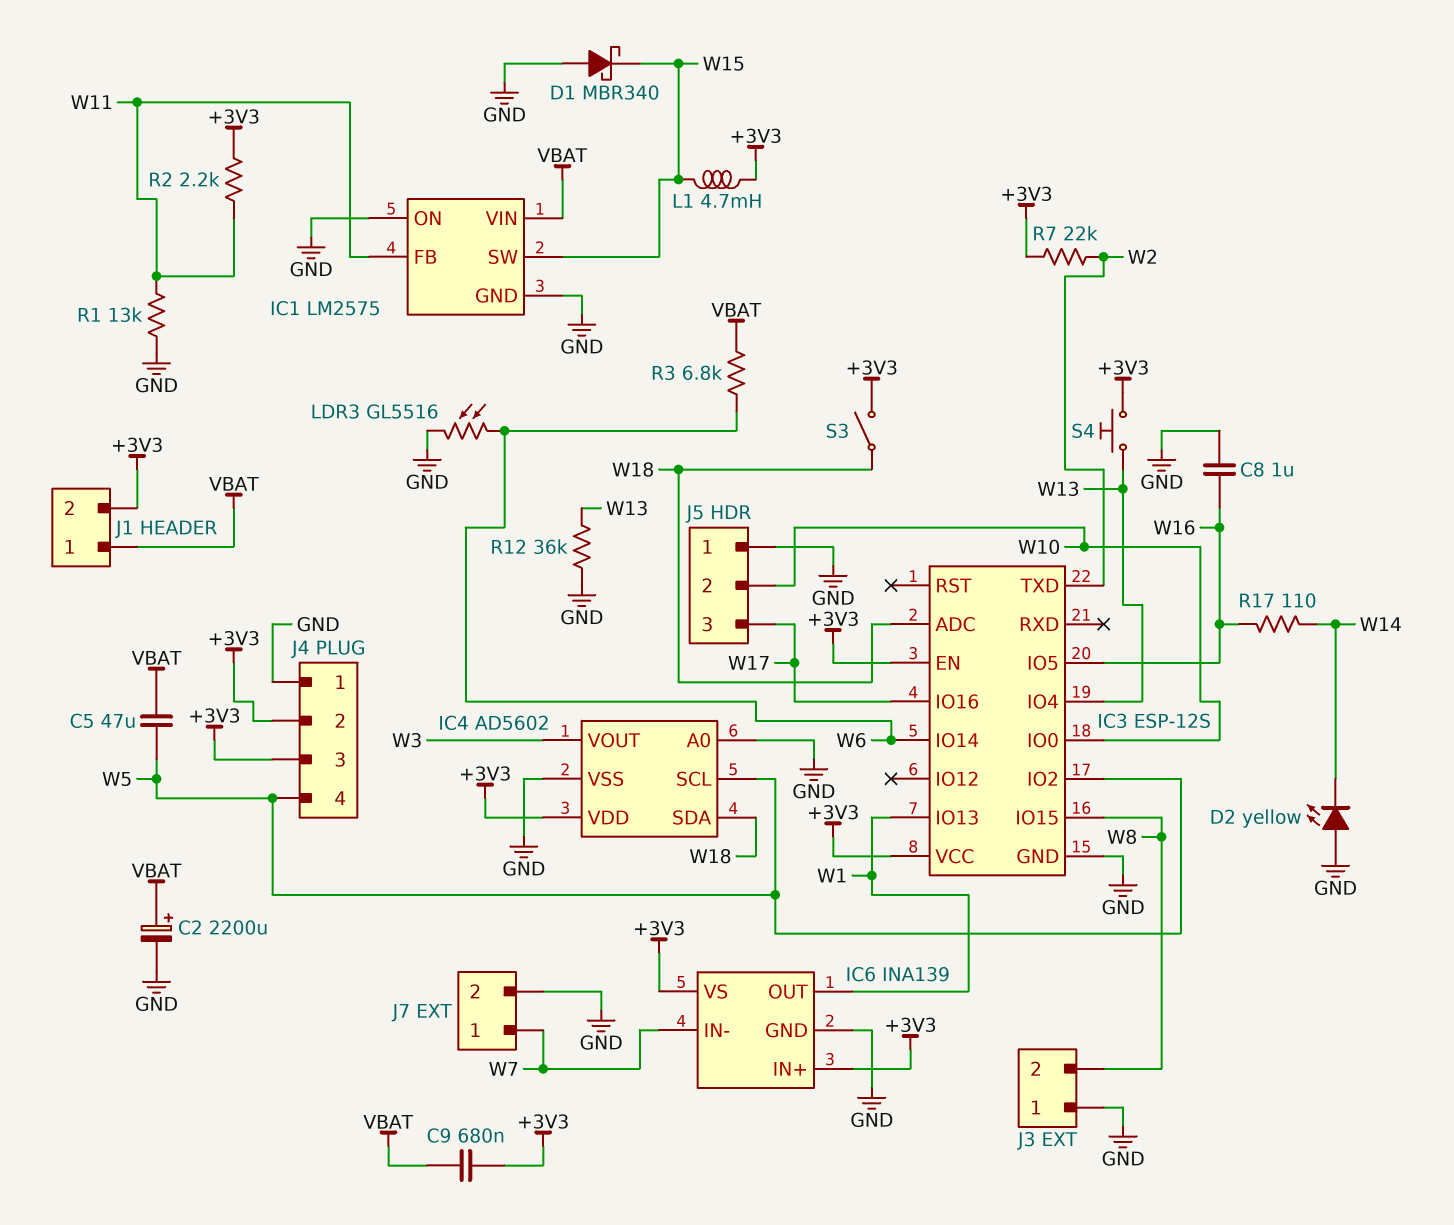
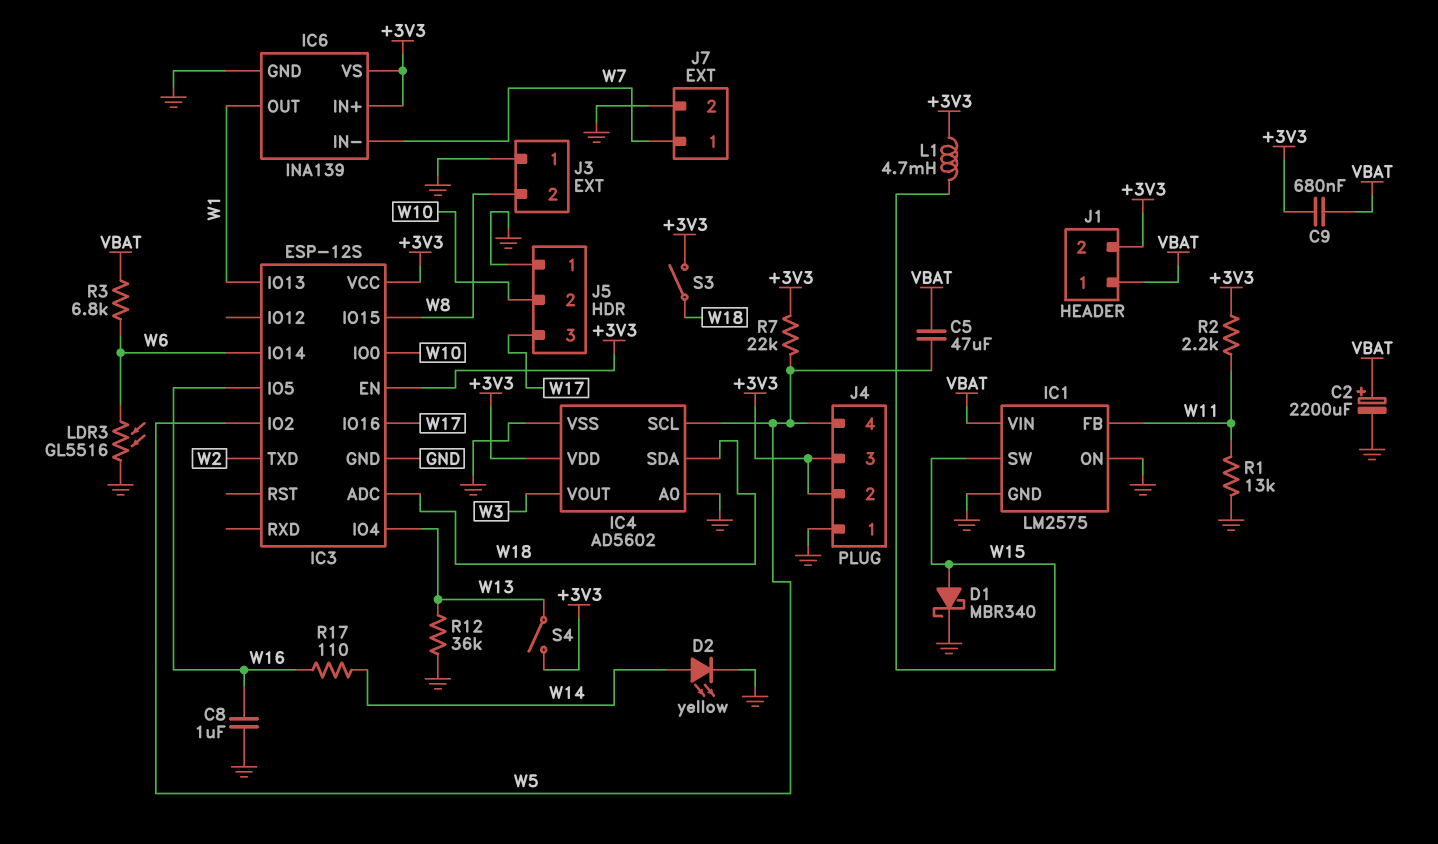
D1: schottky MBR340 (A GND, K W15) -> schottky MBR340 (A W15, K GND)
D2: LED yellow (A GND, K W14) -> LED yellow (A W14, K GND)
R7: 22k (+3V3, W2) -> 22k (+3V3, W5)
S4: button (+3V3, W13) -> switch (+3V3, W13)

